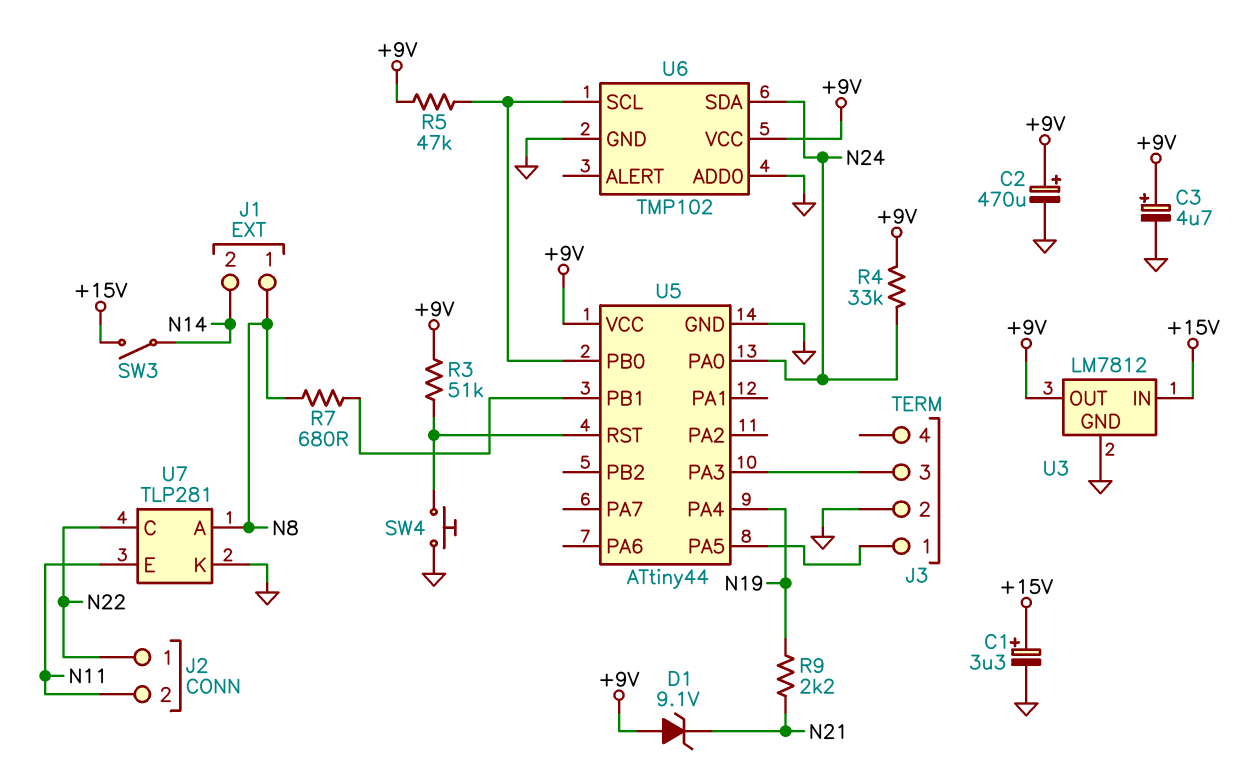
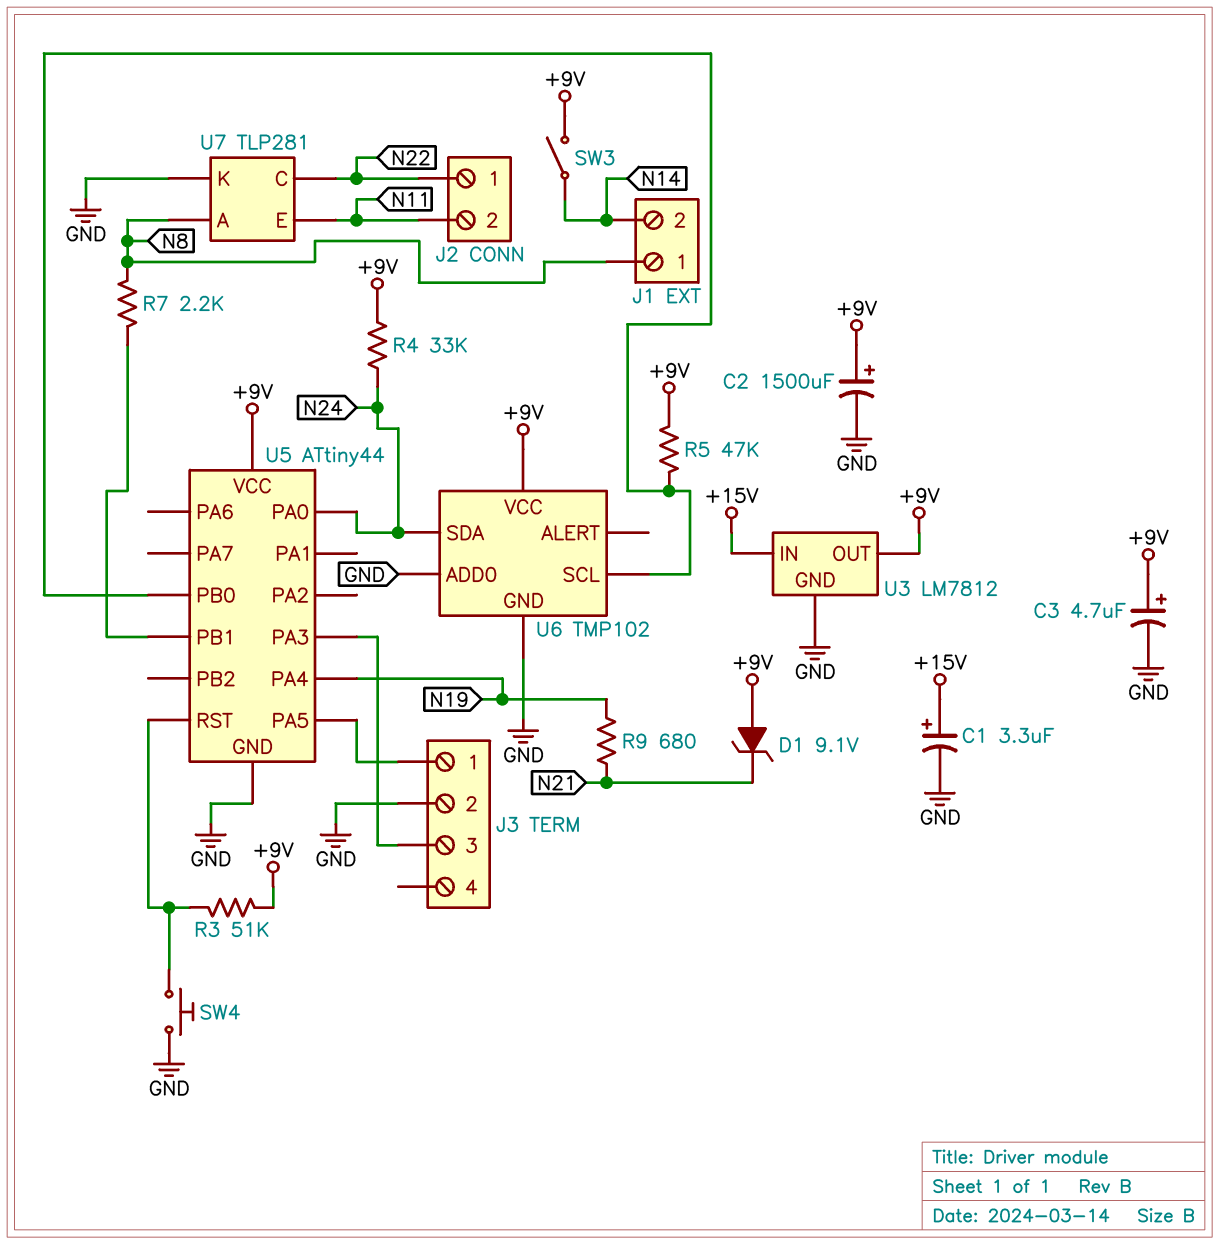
C2: 470uF (plus +9V, minus GND) -> 1500uF (plus +9V, minus GND)
R7: 680 (N8, U5/PB1) -> 2.2k (N8, U5/PB1)
R9: 2.2k (N19, N21) -> 680 (N19, N21)
SW3: switch (+15V, N14) -> switch (+9V, N14)

